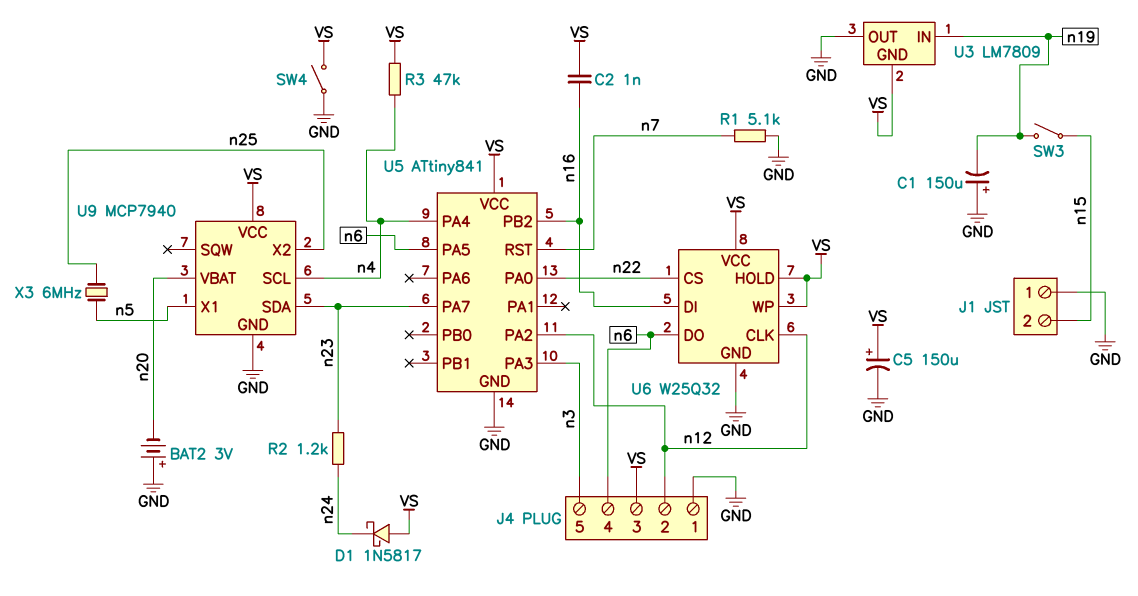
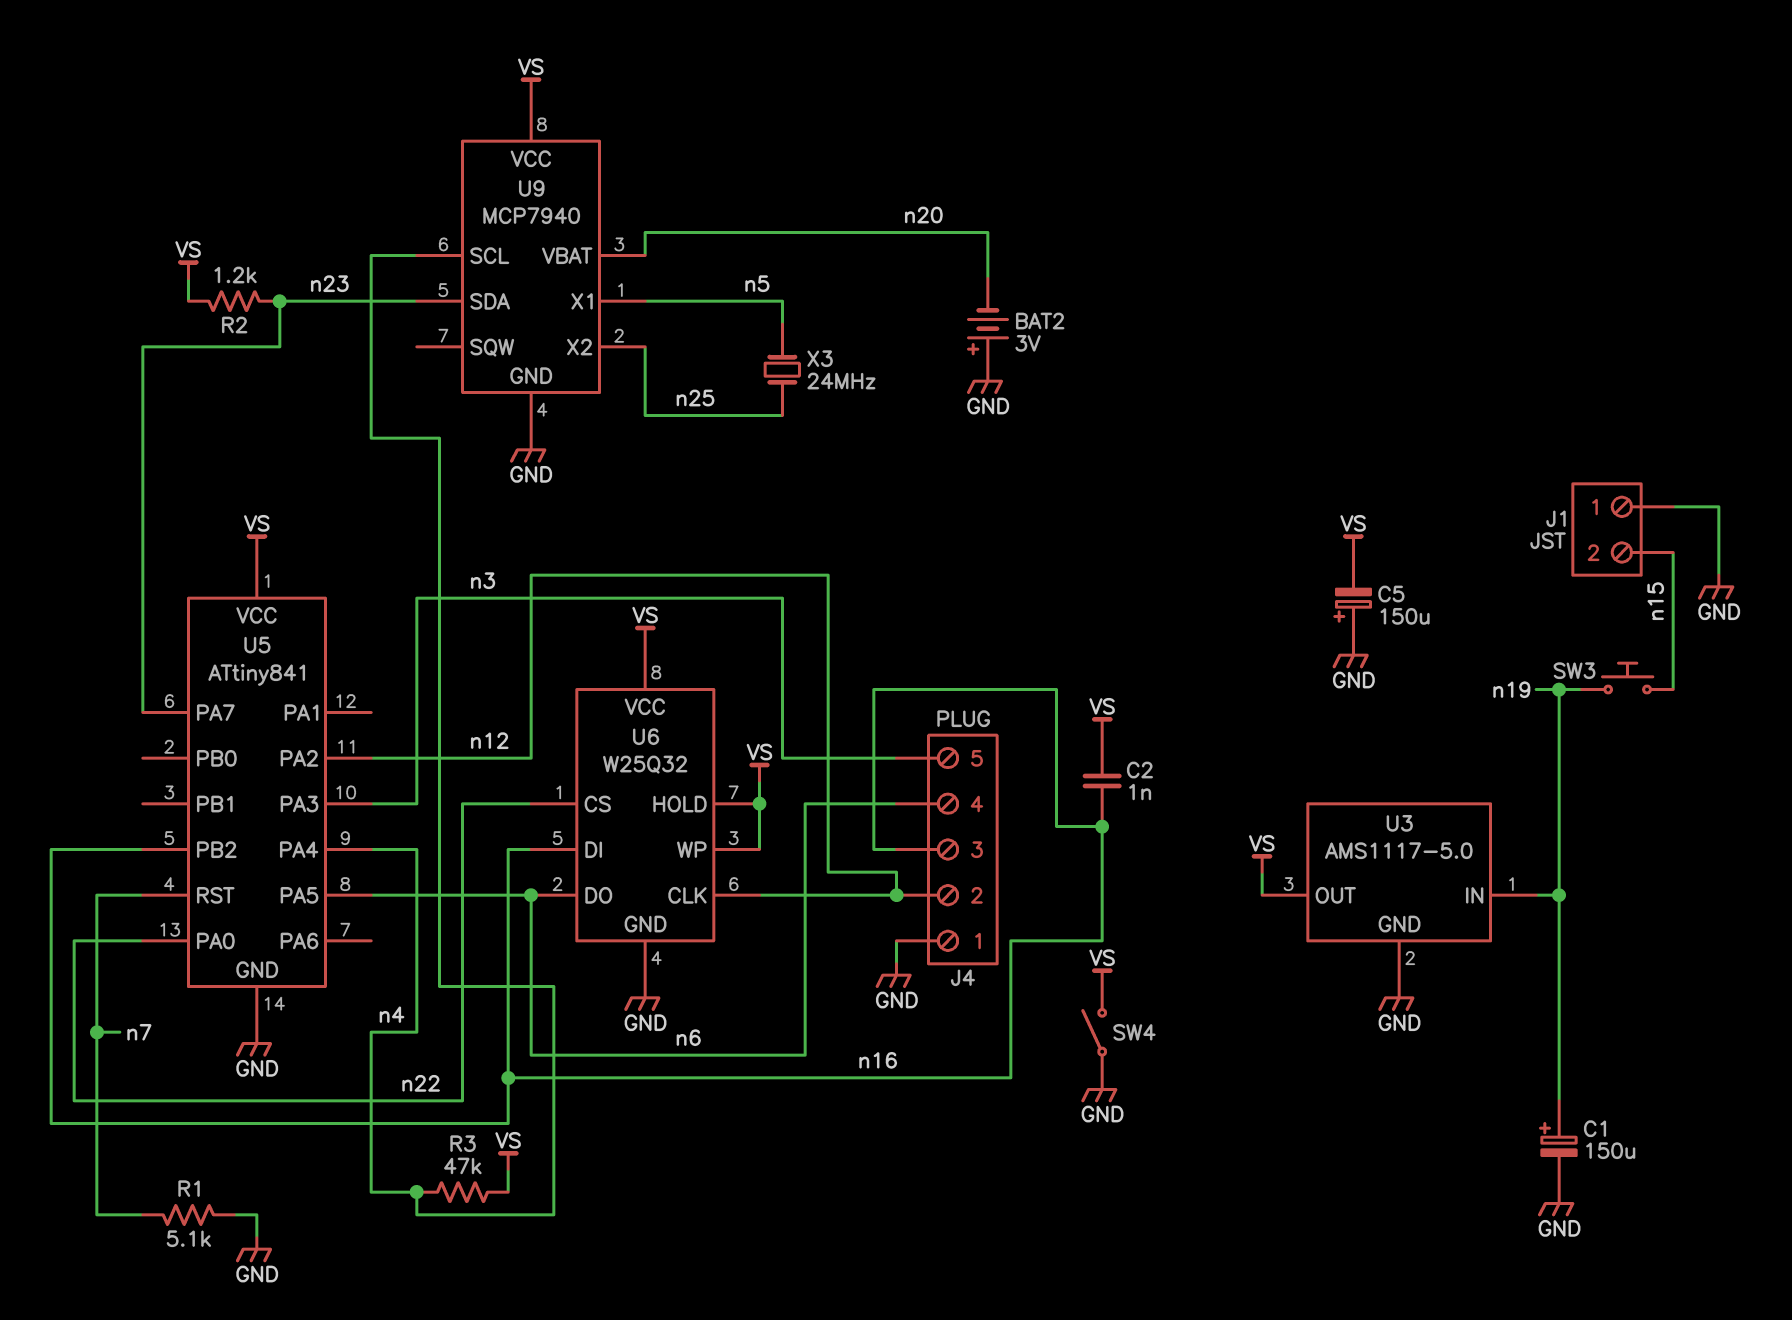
C1: 150uF (plus GND, minus n19) -> 150uF (plus n19, minus GND)
C5: 150uF (plus VS, minus GND) -> 150uF (plus GND, minus VS)
D1: schottky 1N5817 (A VS, K n24) -> none
J4 pin 3: VS -> n16
R2: 1.2k (n23, n24) -> 1.2k (VS, n23)
SW3: switch (n15, n19) -> button (n15, n19)
U3: LM7809 -> AMS1117-5.0
U3 pin GND: VS -> GND
U3 pin OUT: GND -> VS
X3: 6MHz (n5, n25) -> 24MHz (n5, n25)

